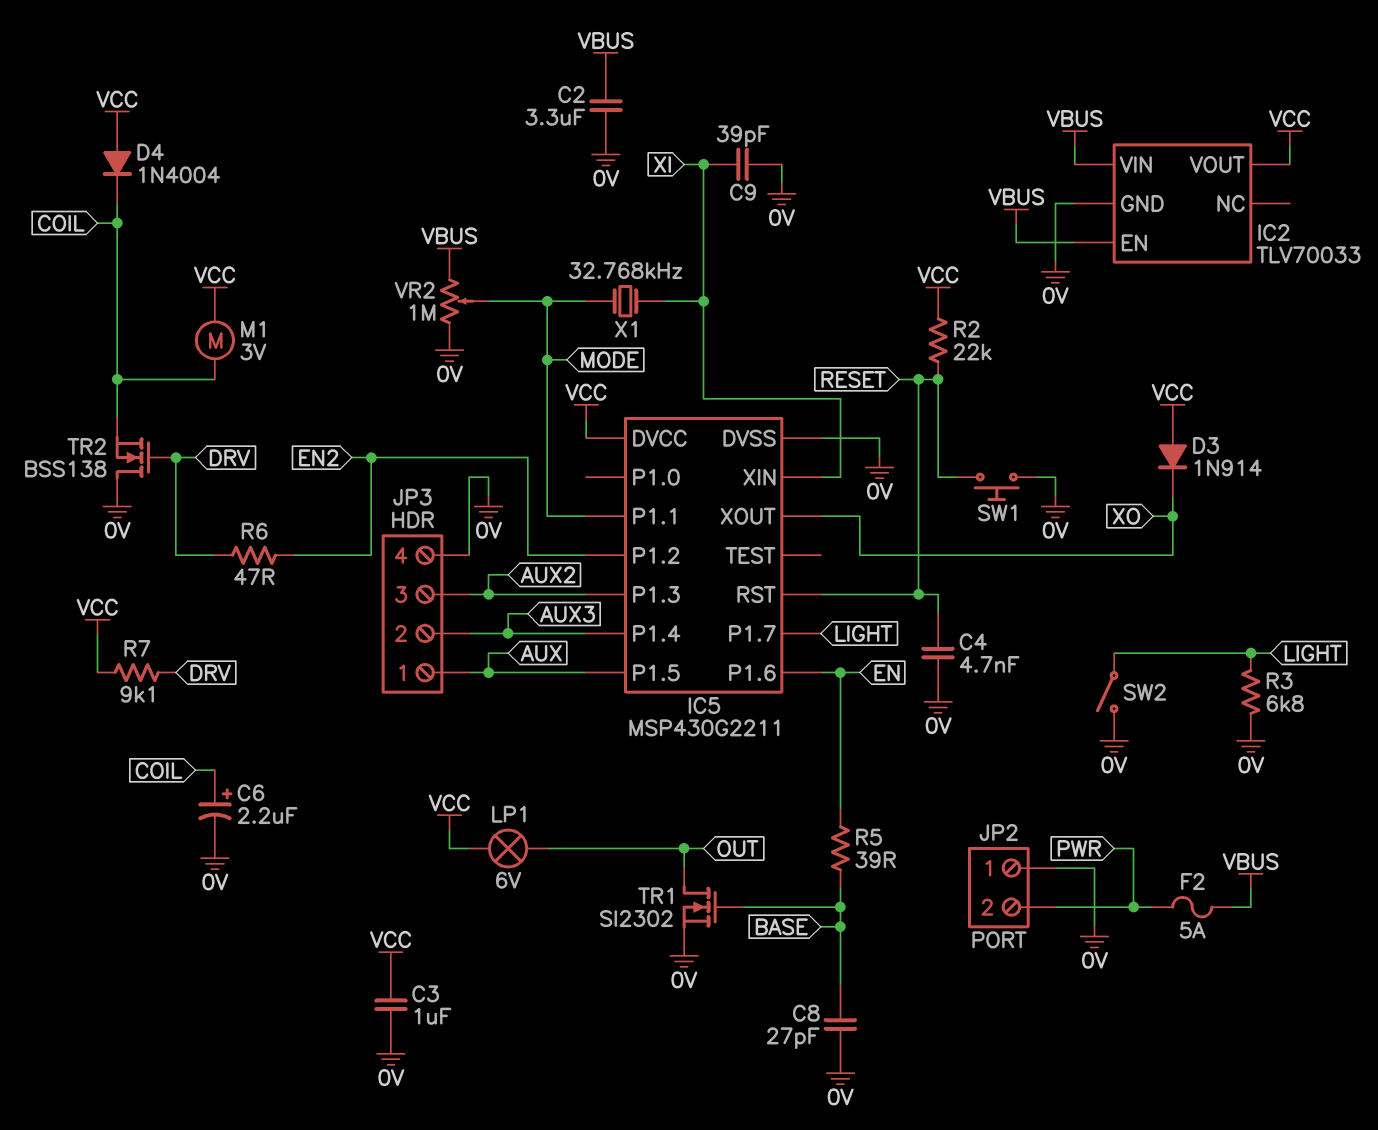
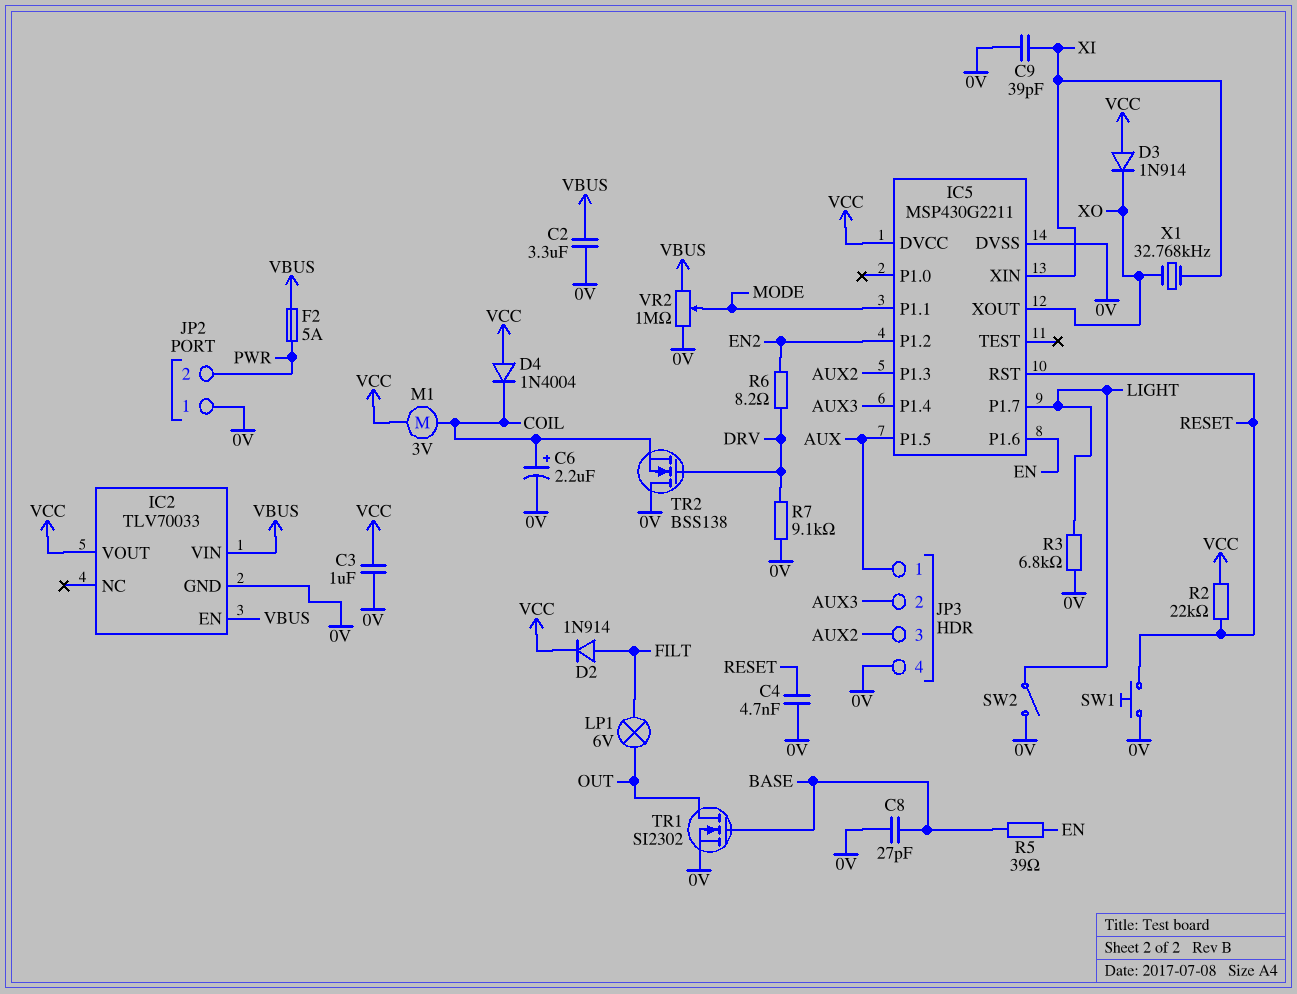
D2: none -> diode 1N914 (A FILT, K VCC)
LP1: lamp 6V (OUT, VCC) -> lamp 6V (FILT, OUT)
R6: 47 (DRV, EN2) -> 8.2 (DRV, EN2)
R7: 9.1k (DRV, VCC) -> 9.1k (0V, DRV)
X1: 32.768kHz (MODE, XI) -> 32.768kHz (XI, XO)

